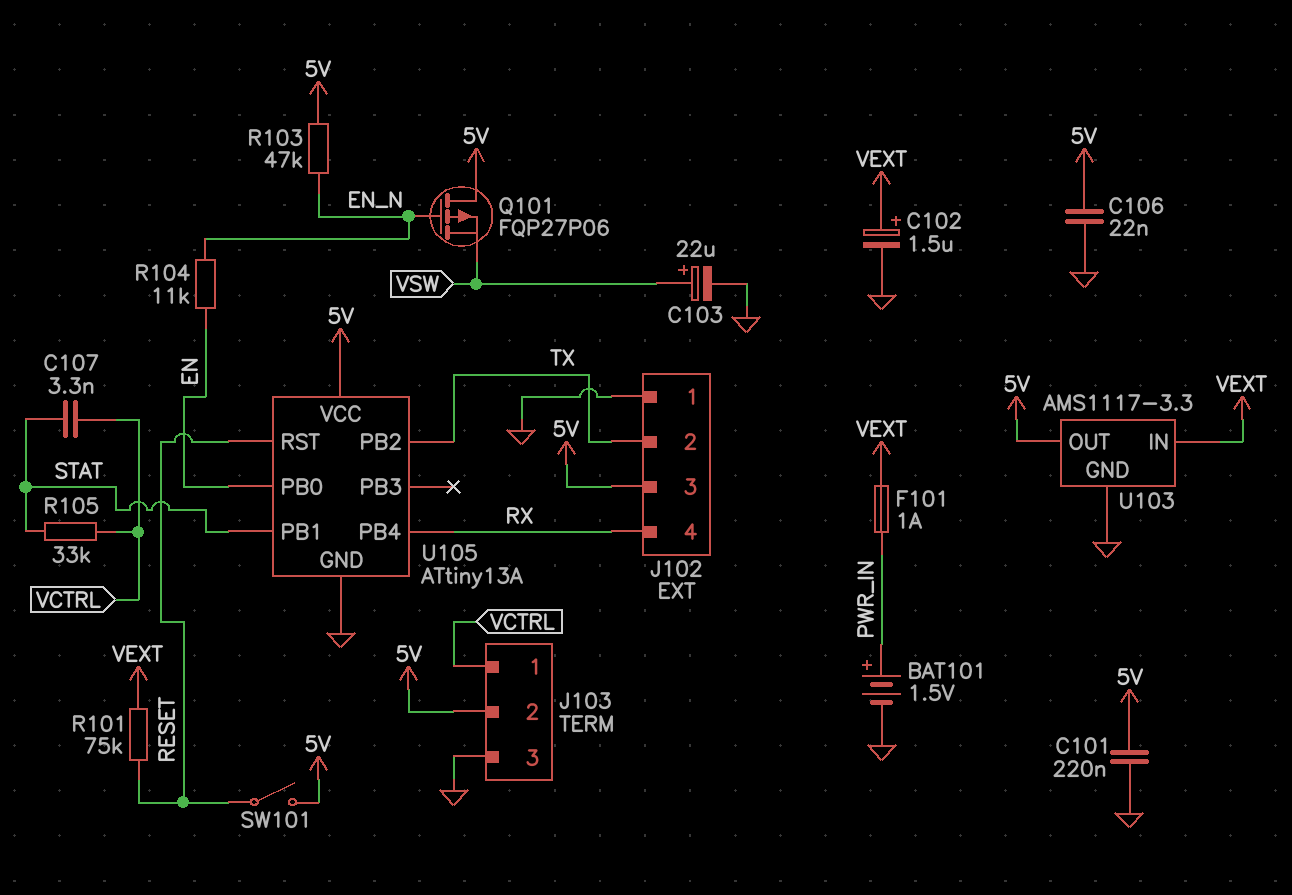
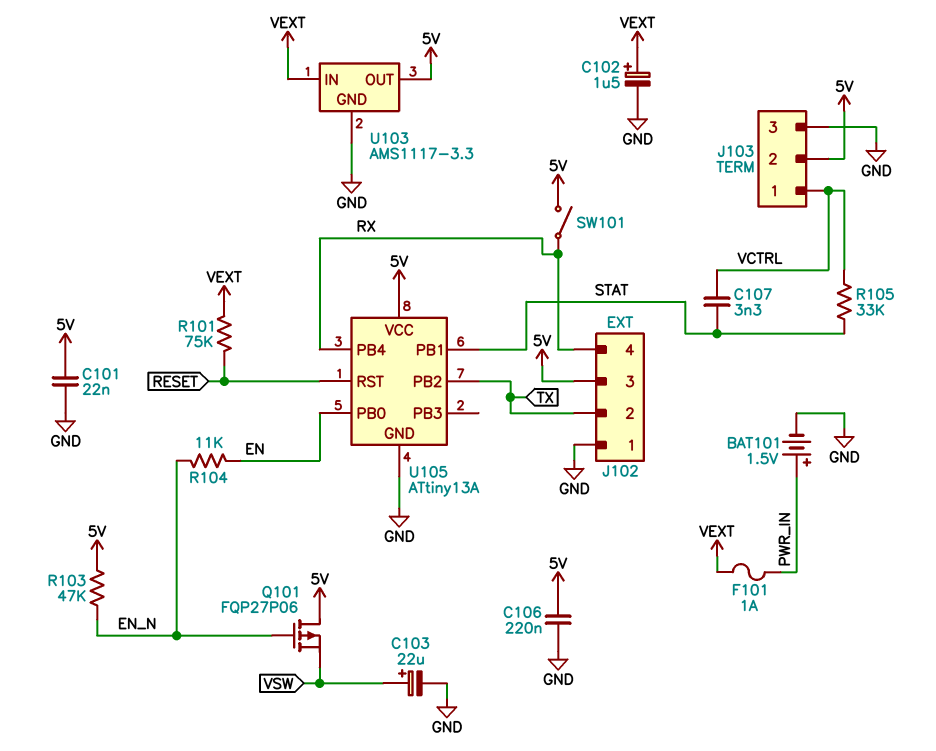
C101: 220nF (5V, GND) -> 22nF (5V, GND)
C106: 22nF (5V, GND) -> 220nF (5V, GND)
SW101: switch (5V, RESET) -> switch (5V, RX)

